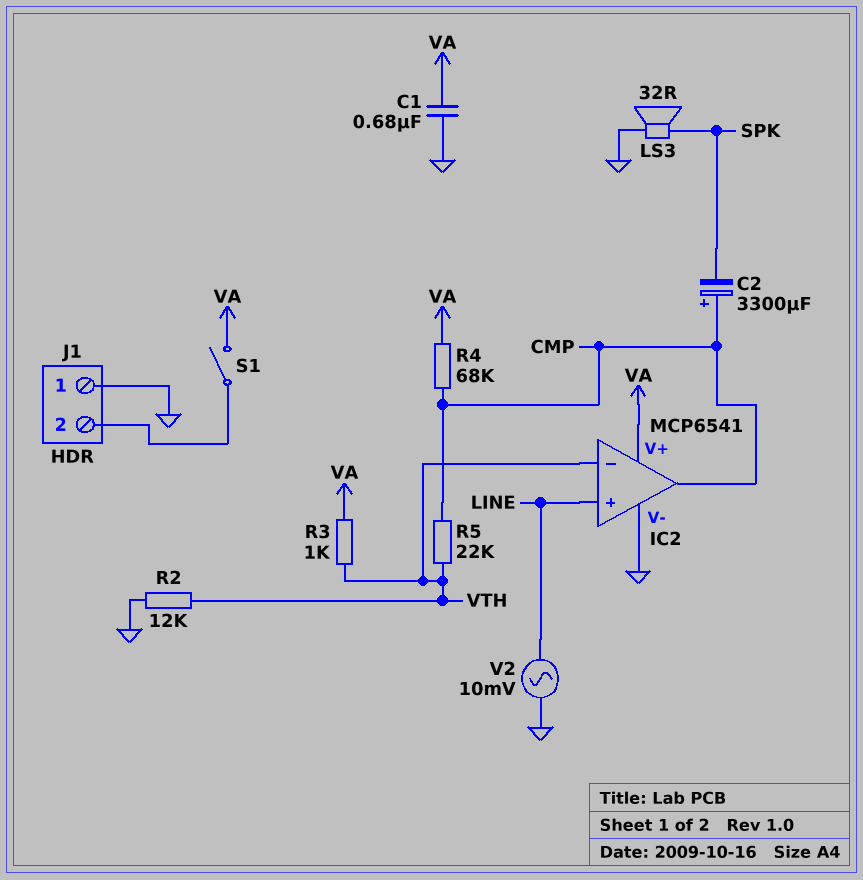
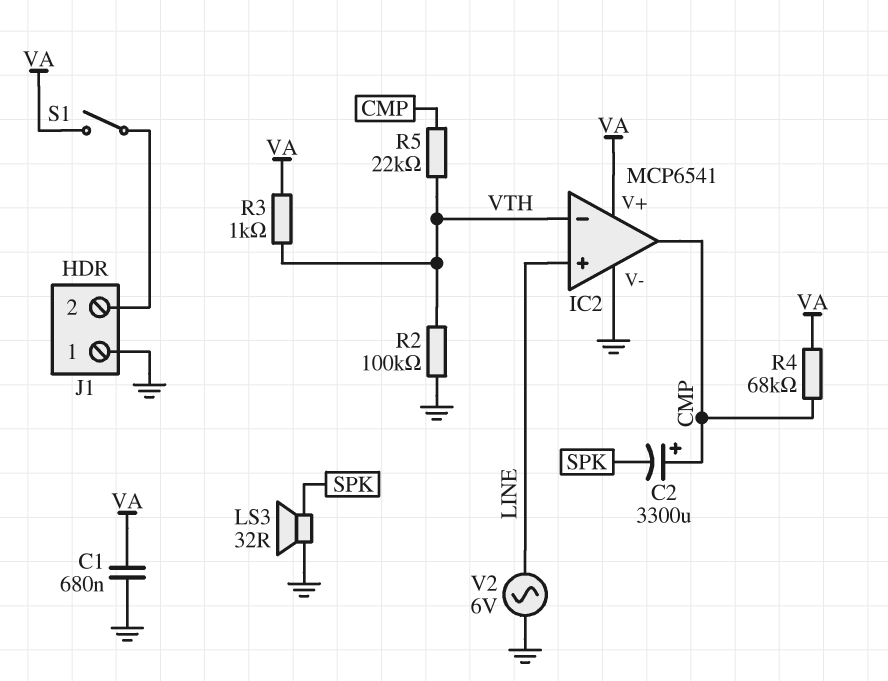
R2: 12k (GND, VTH) -> 100k (GND, VTH)
V2: AC 10mV (GND, LINE) -> AC 6V (GND, LINE)

